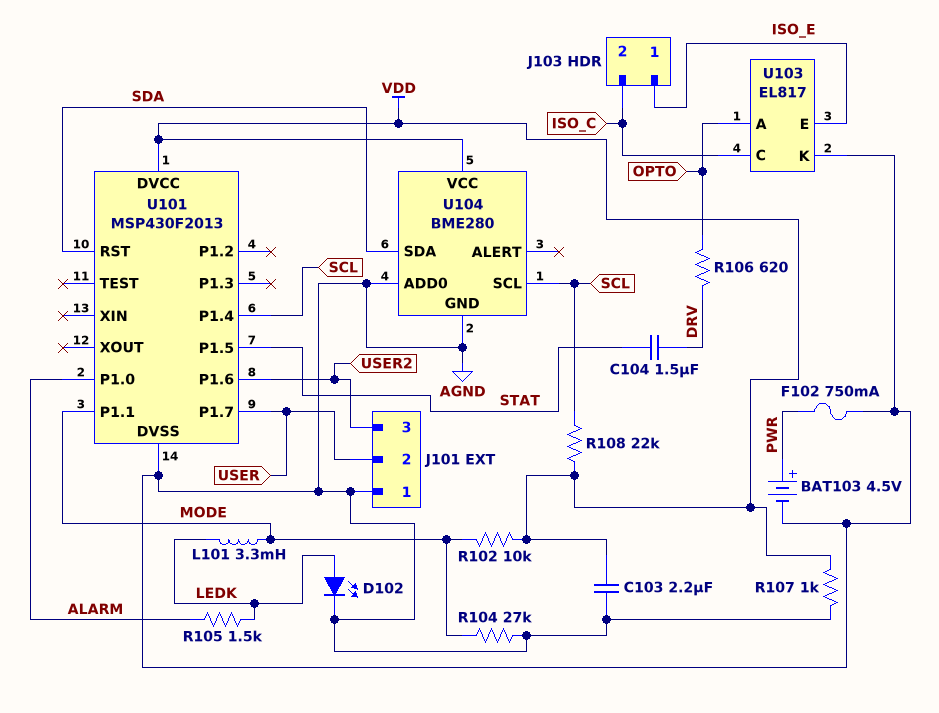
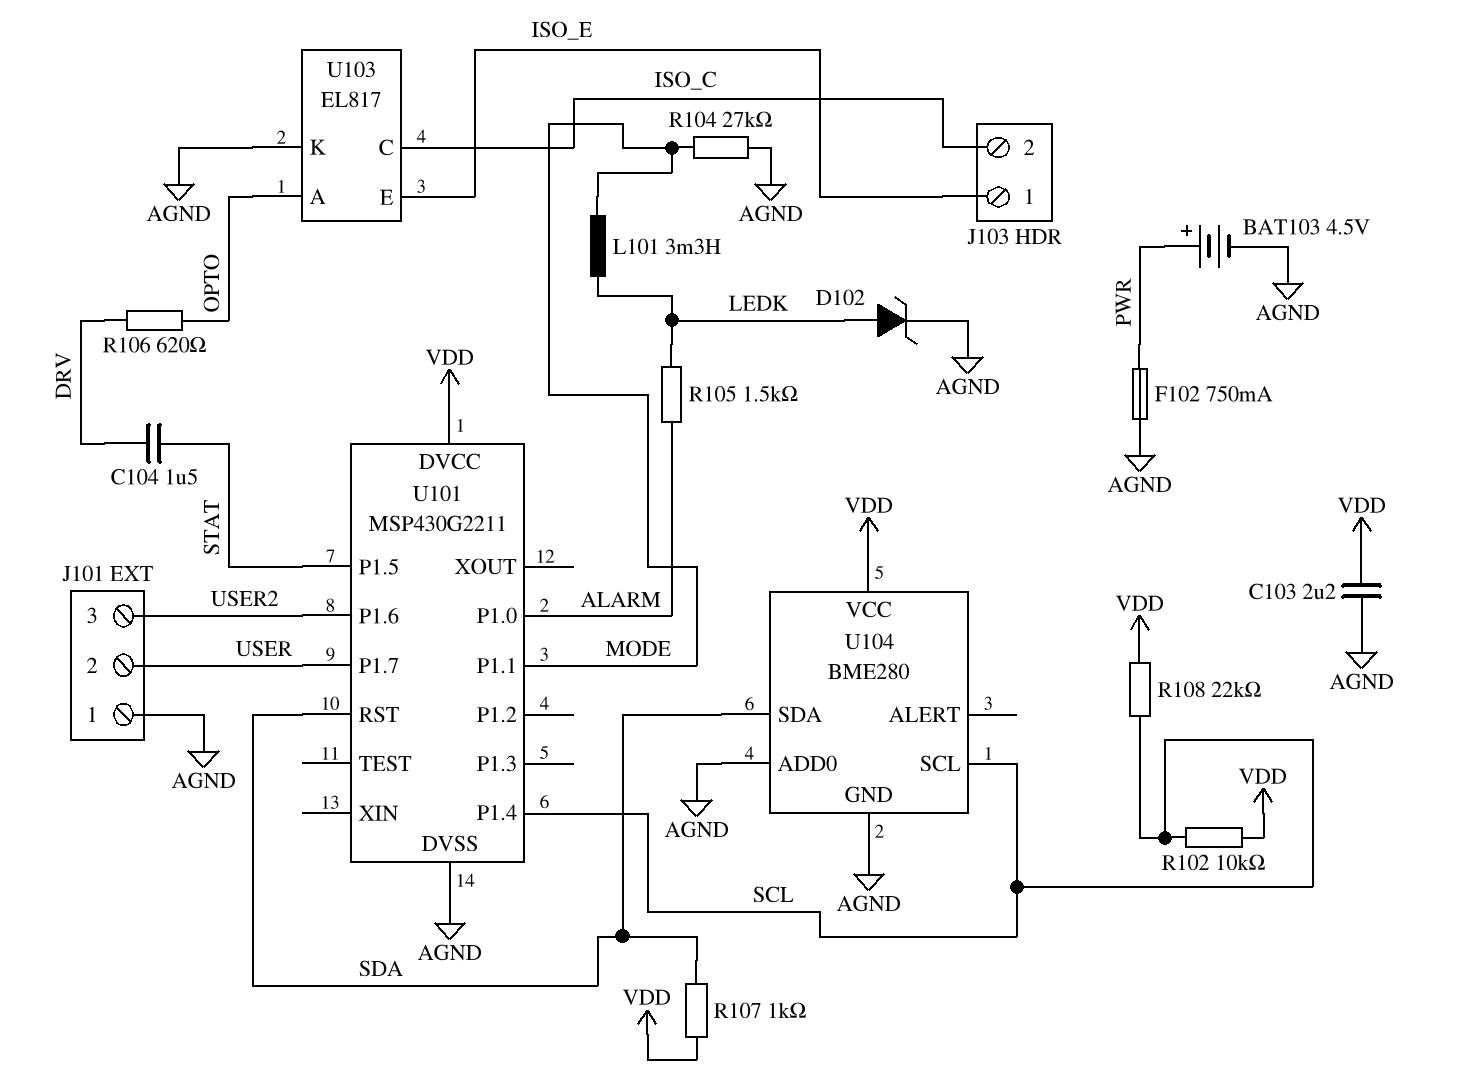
D102: LED (A LEDK, K AGND) -> zener (A LEDK, K AGND)
R102: 10k (MODE, VDD) -> 10k (SCL, VDD)
R107: 1k (AGND, VDD) -> 1k (SDA, VDD)
U101: MSP430F2013 -> MSP430G2211

